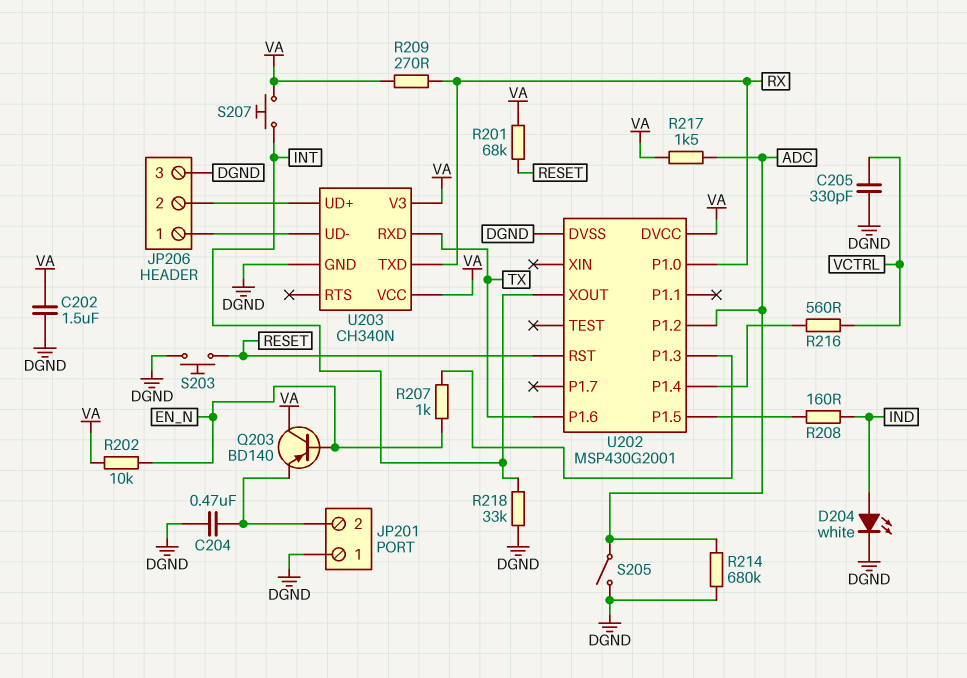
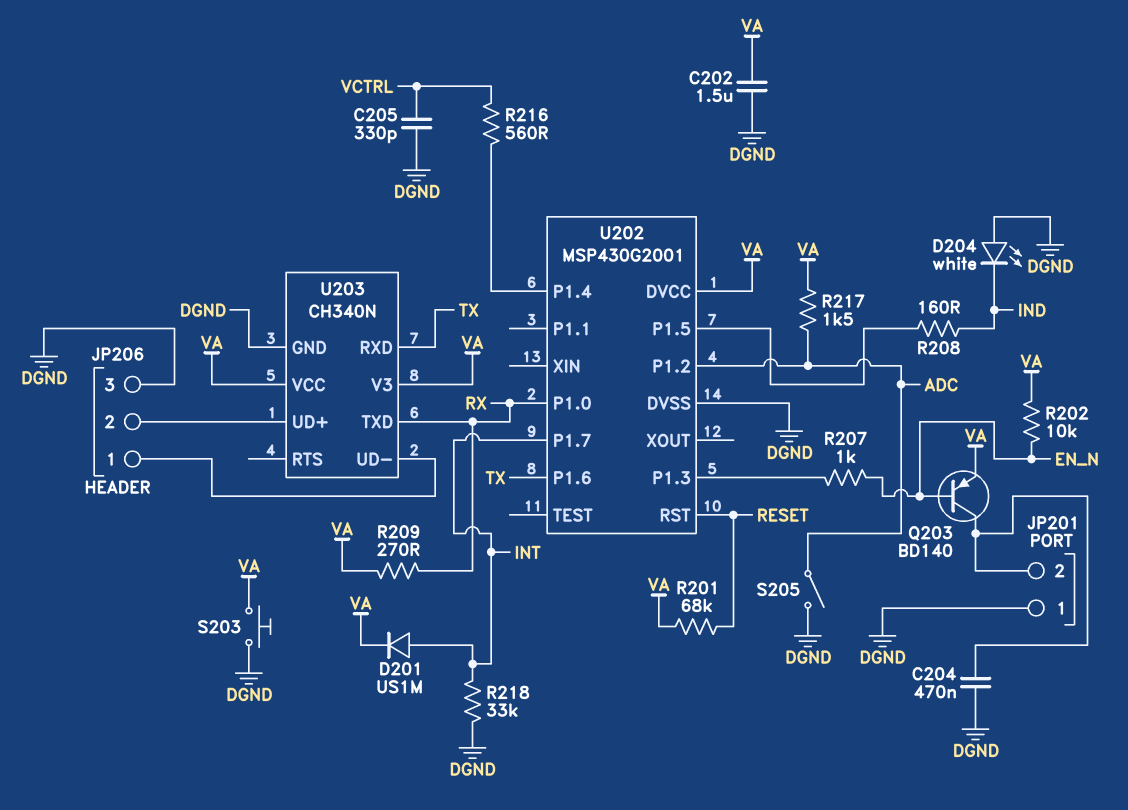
D201: none -> diode US1M (A INT, K VA)
D204: LED white (A IND, K DGND) -> LED white (A DGND, K IND)
Q203: PNP BD140 (B EN_N, C VA, E JP201/2) -> PNP BD140 (B EN_N, C JP201/2, E VA)
R214: 680k (ADC, DGND) -> none
S203: button (DGND, RESET) -> button (DGND, VA)
S207: button (INT, VA) -> none
U202 pin P1.7: none -> INT
U202 pin XOUT: INT -> none

